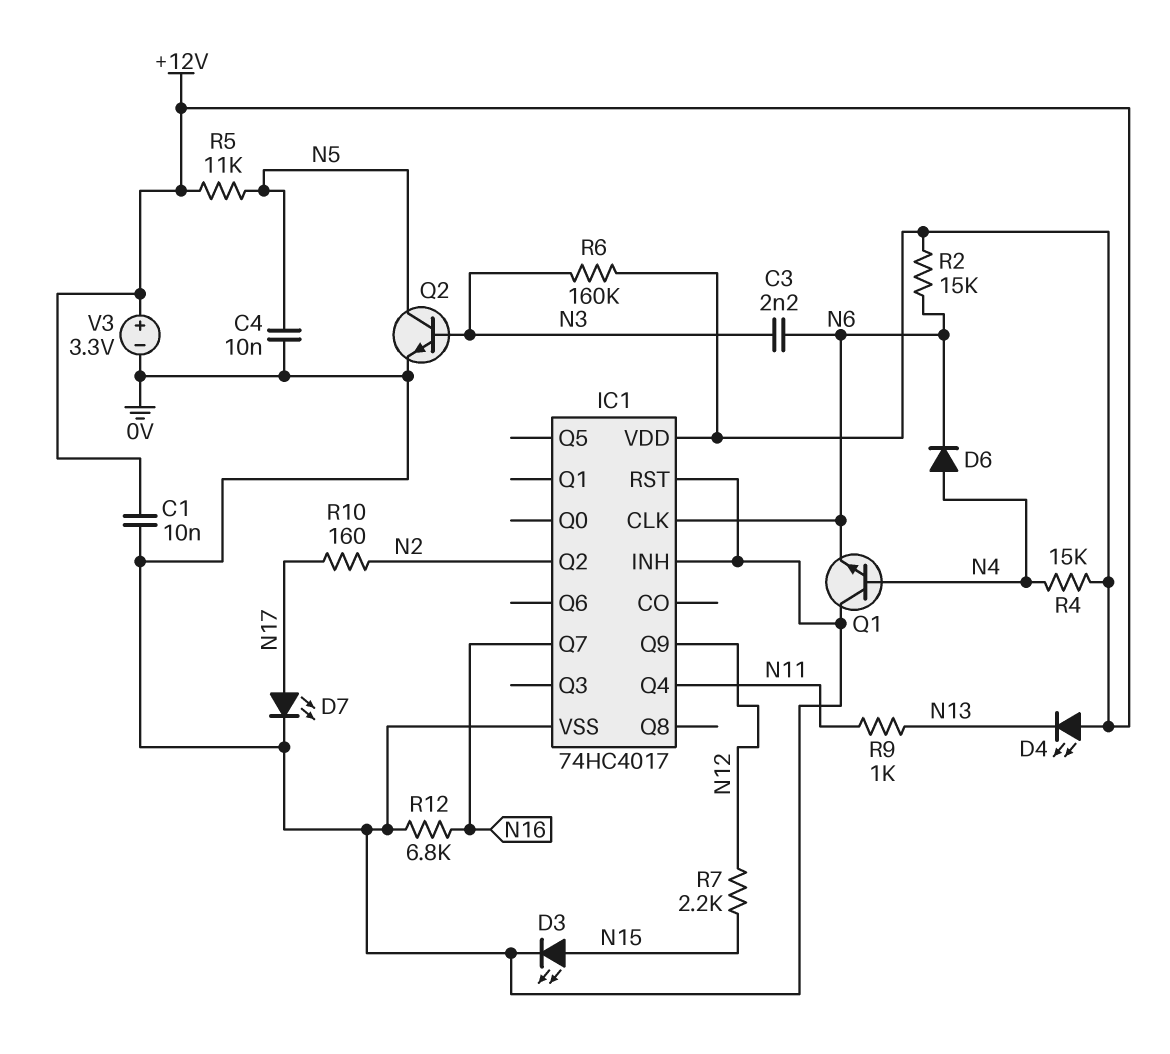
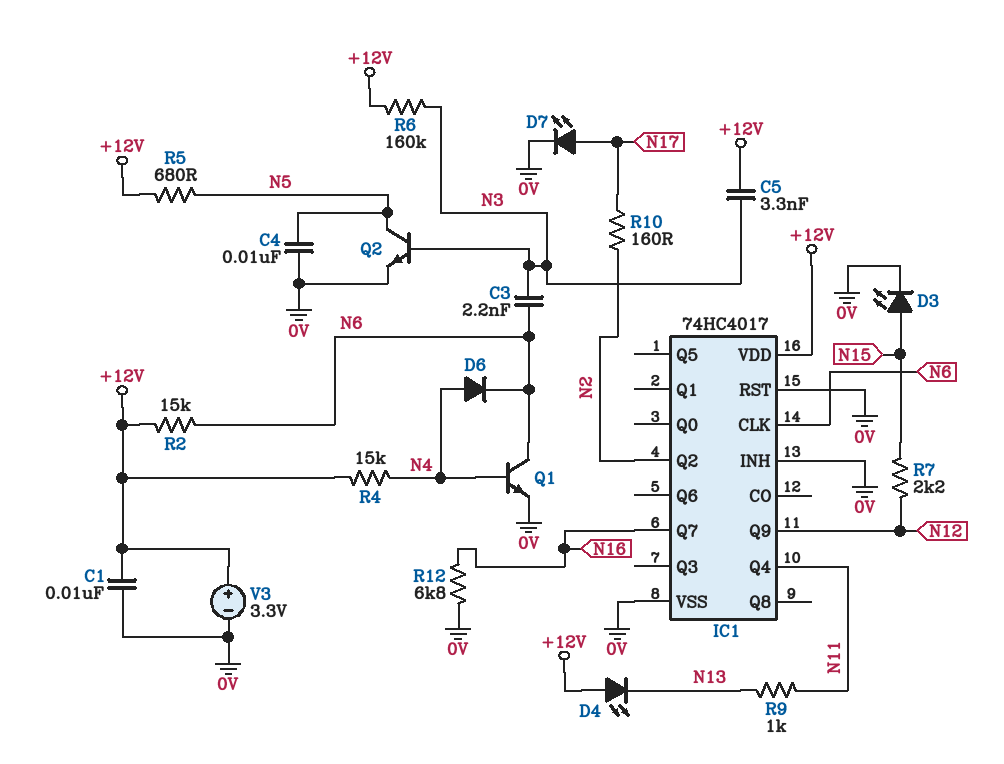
C5: none -> 3.3nF (+12V, N3)
Q1: NPN (B N4, C 0V, E N6) -> NPN (B N4, C N6, E 0V)
R5: 11k (+12V, N5) -> 680 (+12V, N5)

